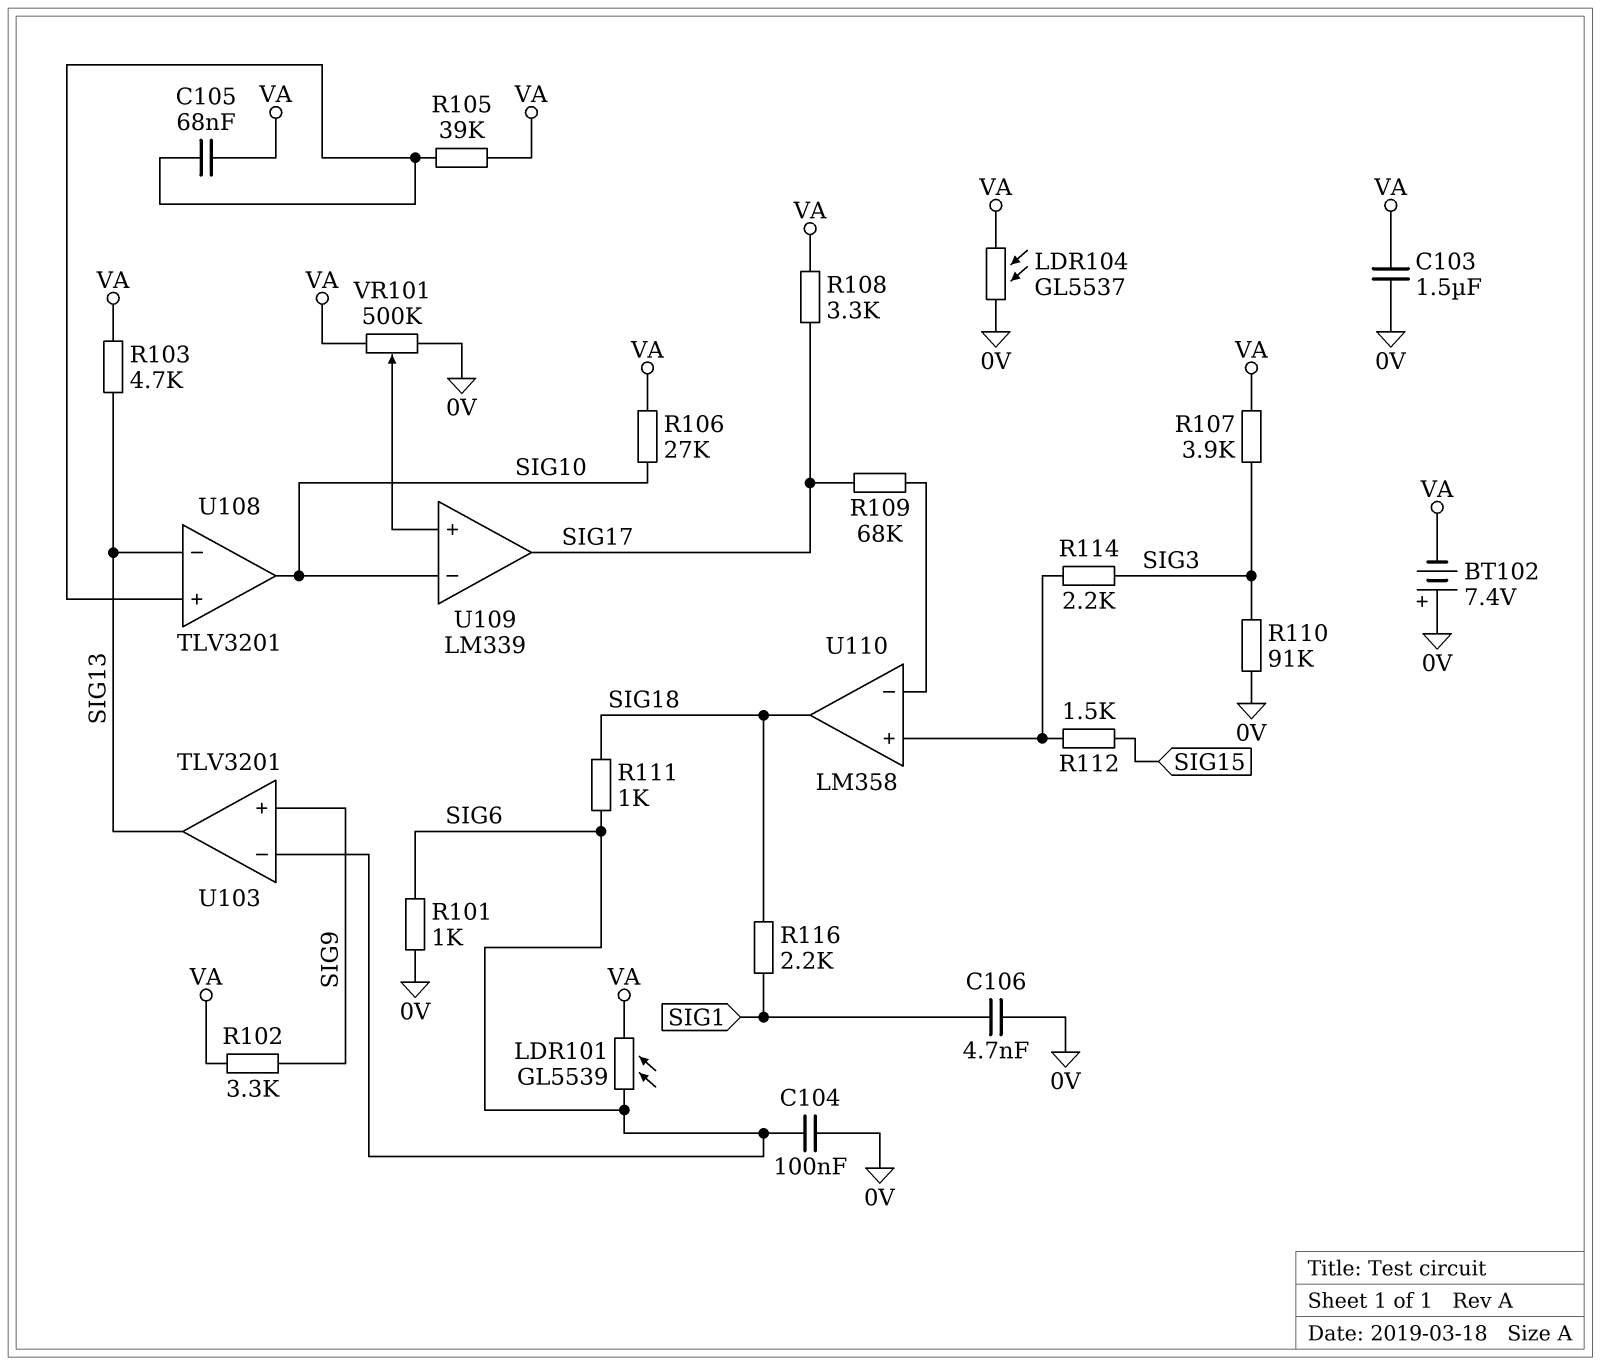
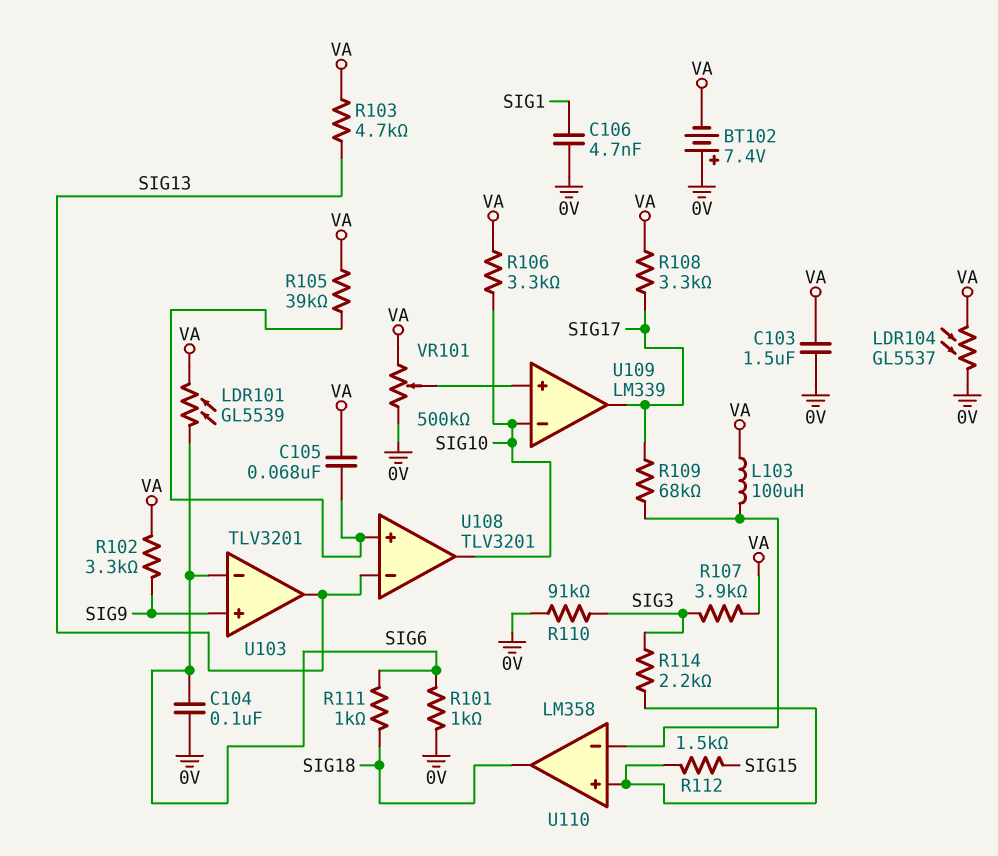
L103: none -> 100uH (U110/in-, VA)
R106: 27k (SIG10, VA) -> 3.3k (SIG10, VA)
R116: 2.2k (SIG1, SIG18) -> none

